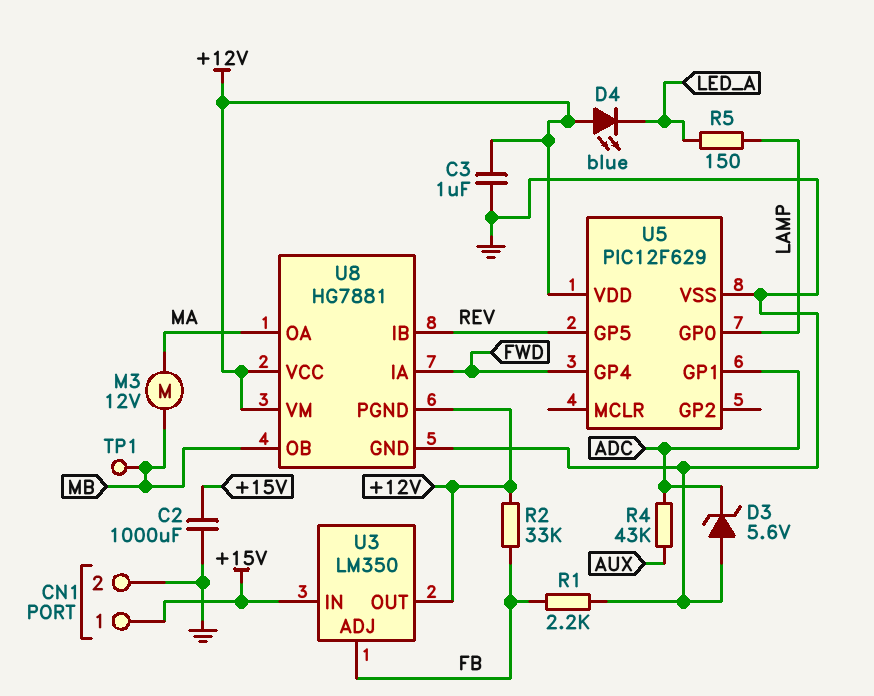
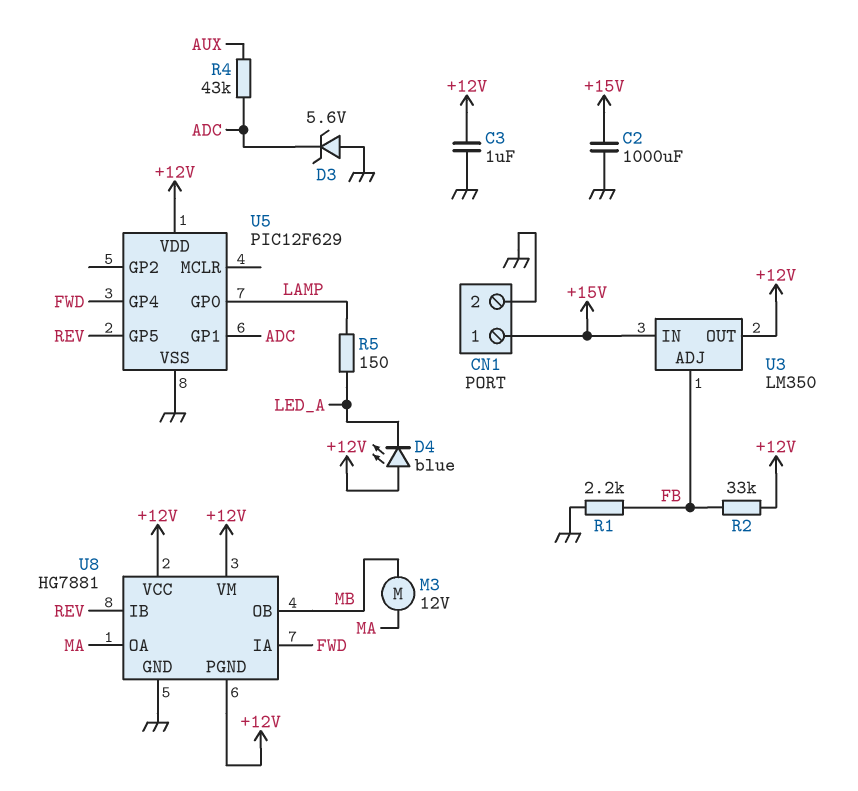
TP1: test point (MB) -> none

